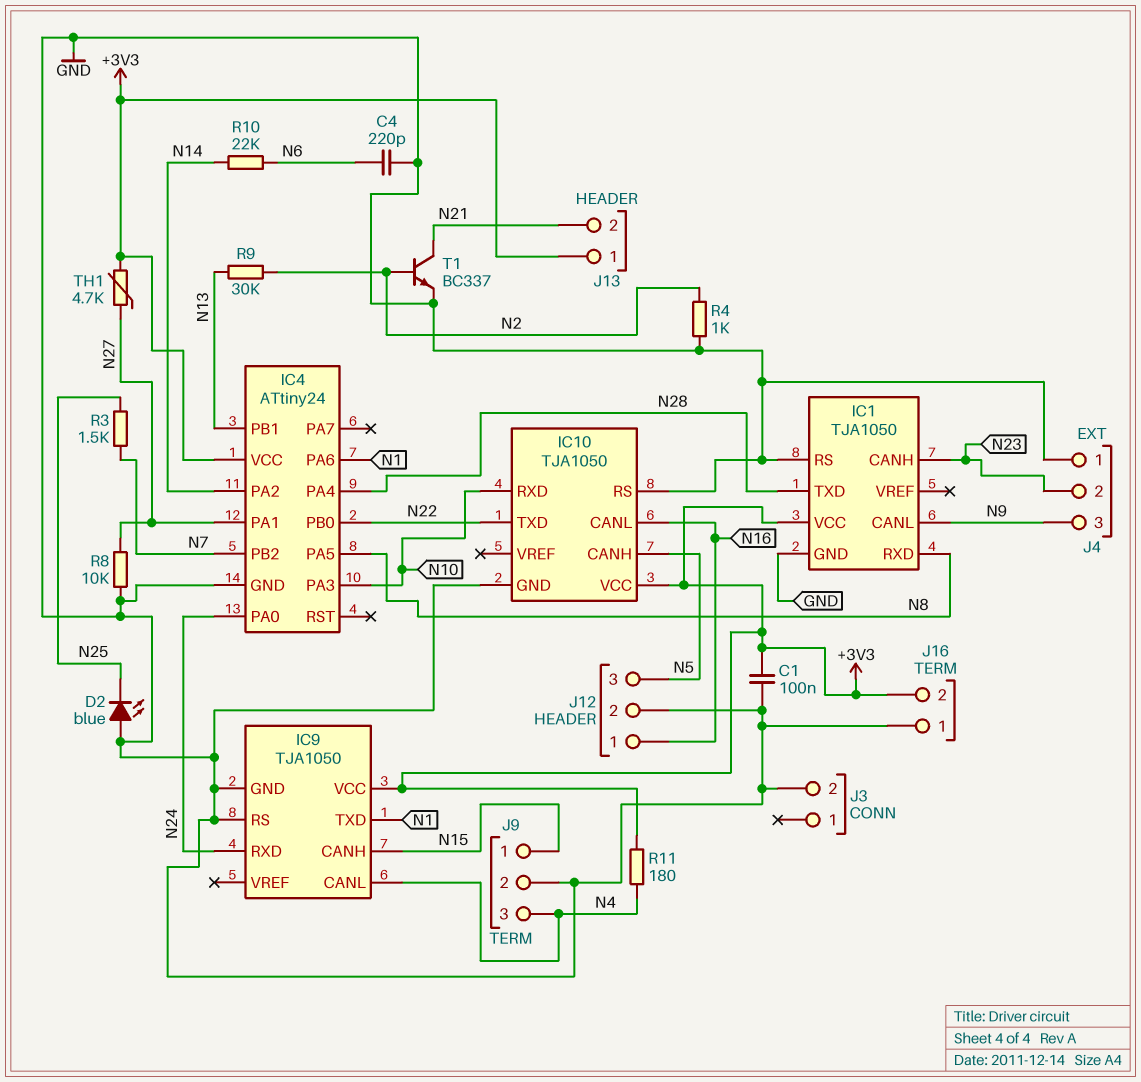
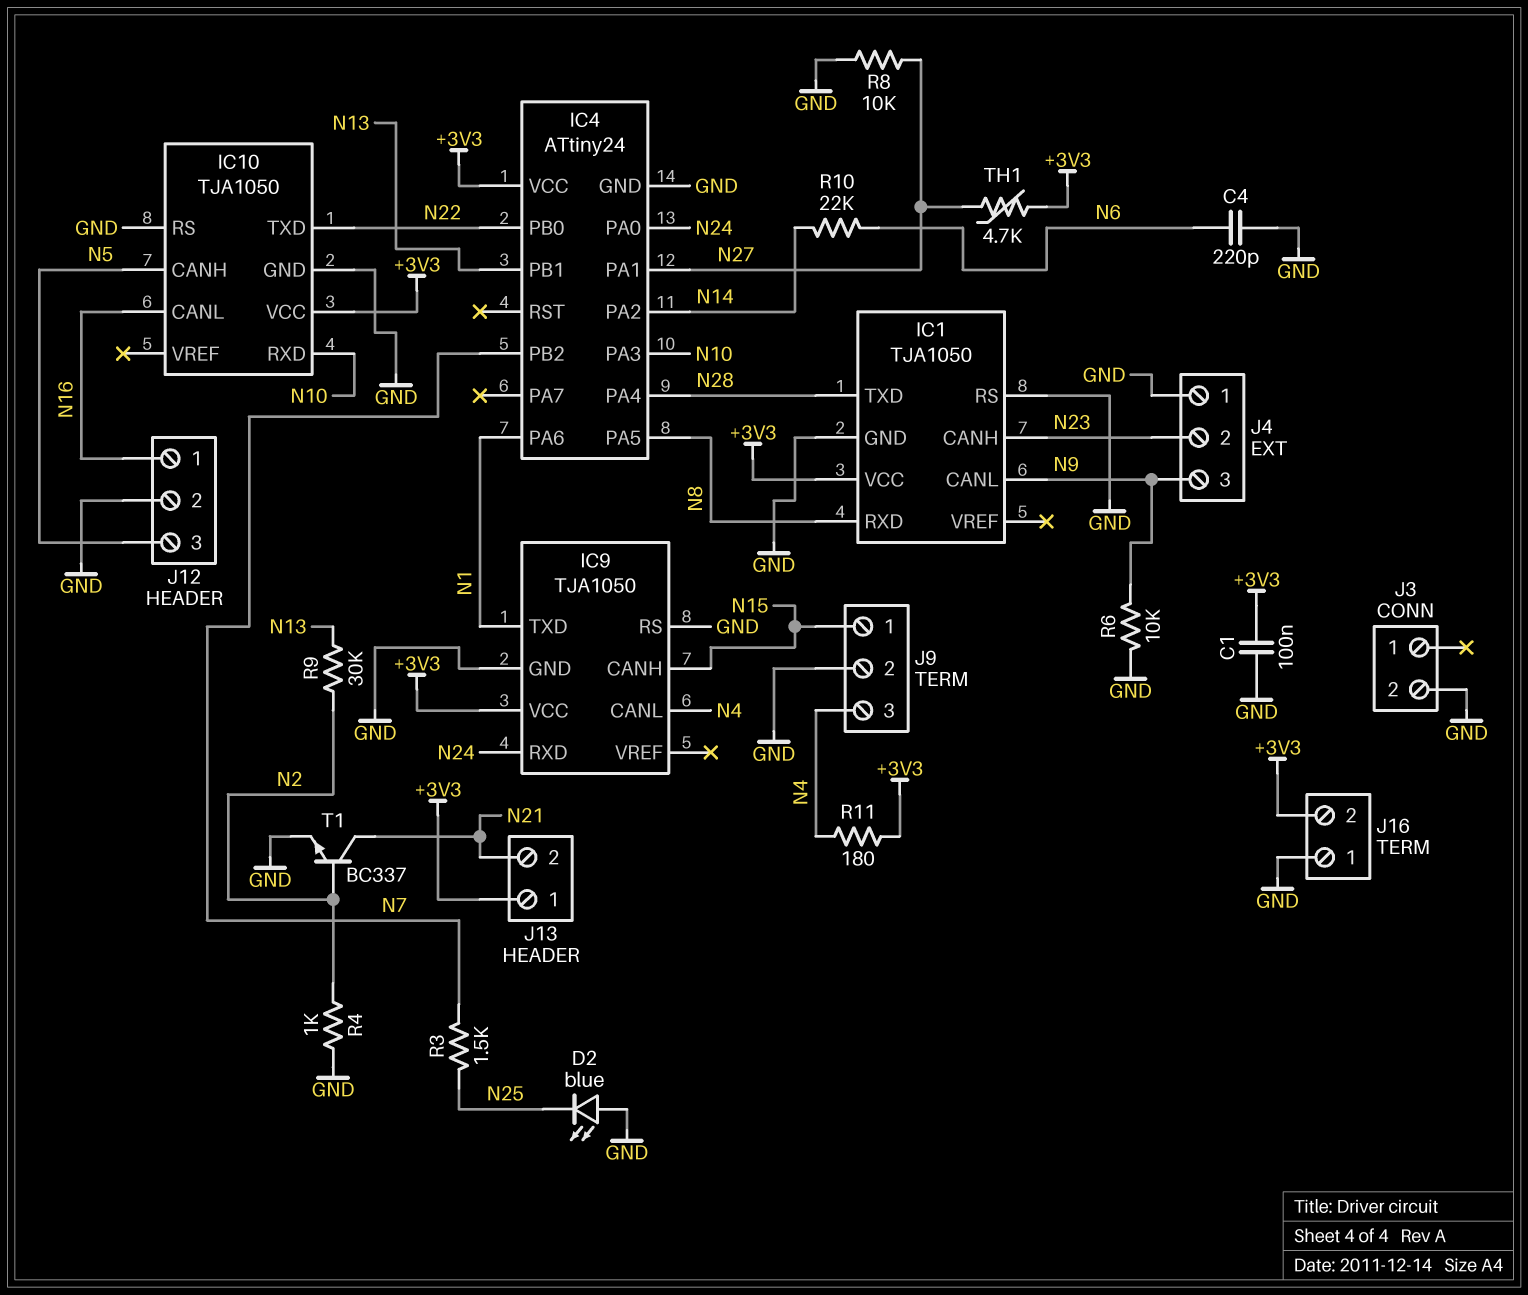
R6: none -> 10k (GND, N9)

